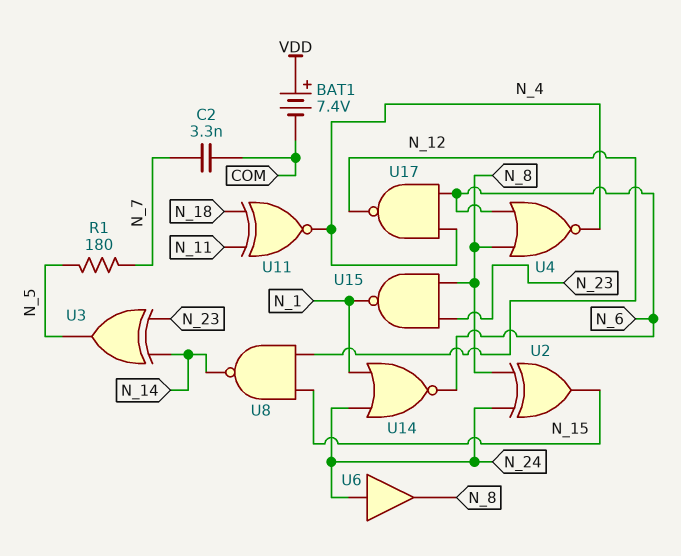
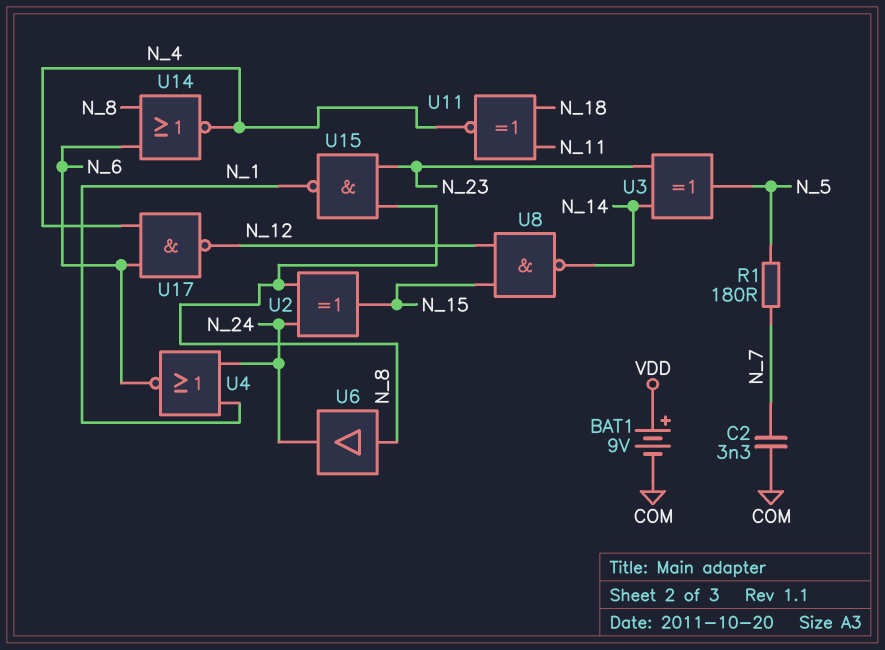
BAT1: 7.4V (plus VDD, minus COM) -> 9V (plus VDD, minus COM)
U4: NOR (in N_6, in N_8, out N_4) -> NOR (in N_1, in N_24, out N_6)
U6: buffer (in N_24, out N_8) -> buffer (in N_8, out N_24)
U14: NOR (in N_1, in N_24, out N_6) -> NOR (in N_6, in N_8, out N_4)

